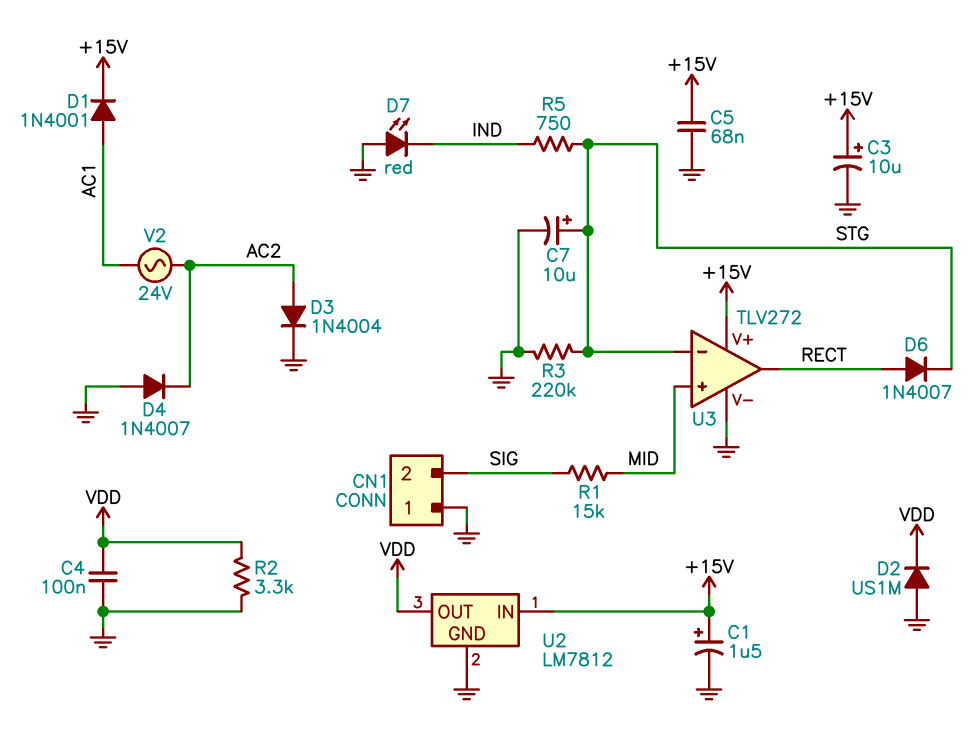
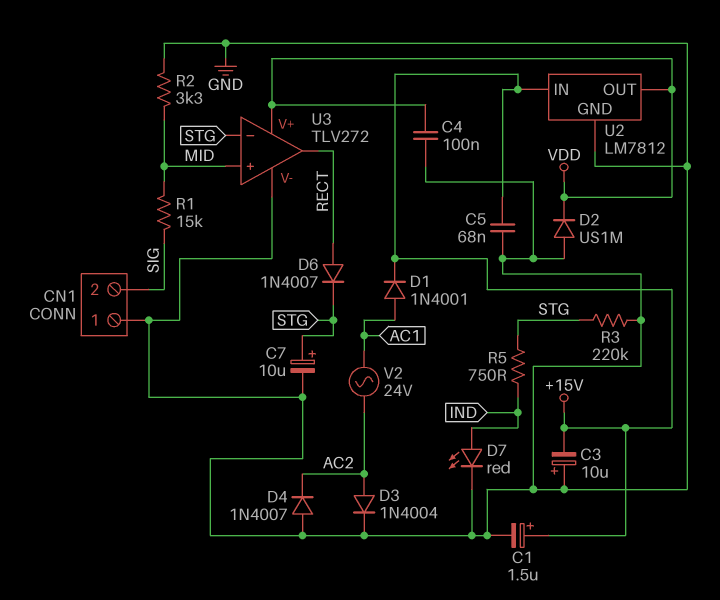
C3: 10uF (plus +15V, minus GND) -> 10uF (plus GND, minus +15V)
D7: LED red (A GND, K IND) -> LED red (A IND, K GND)
R2: 3.3k (GND, VDD) -> 3.3k (GND, MID)
U3 pin V+: +15V -> VDD

